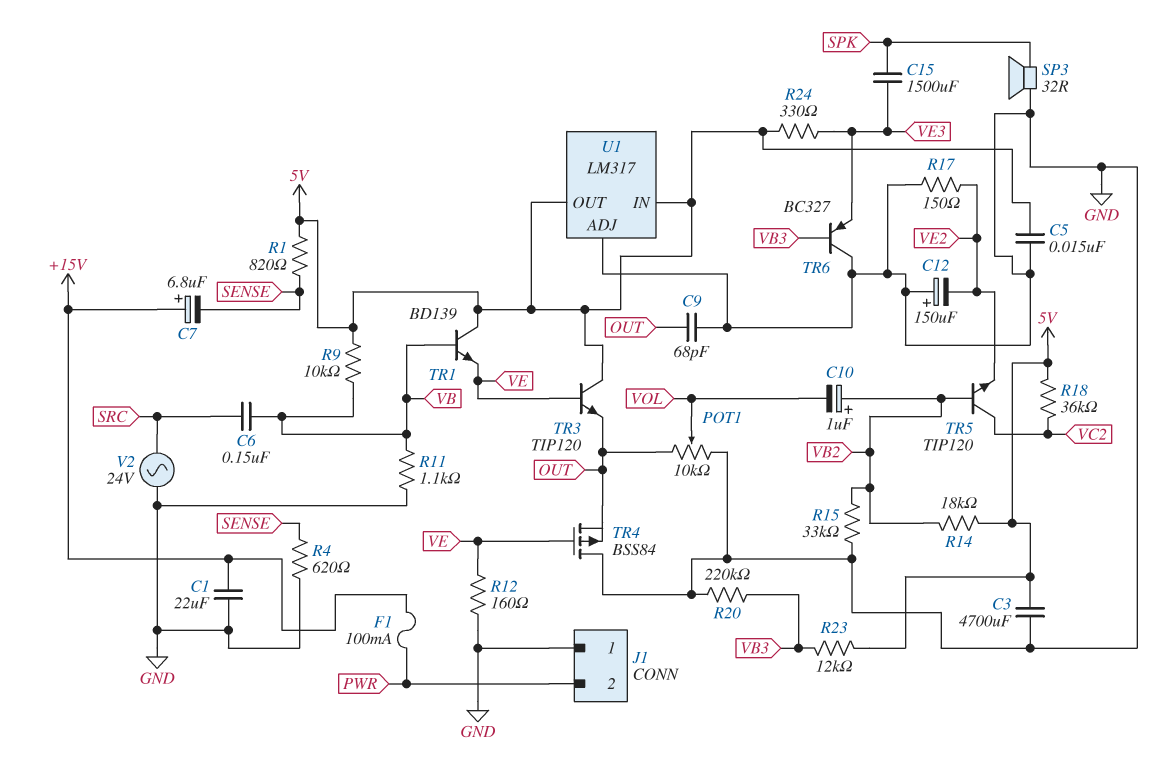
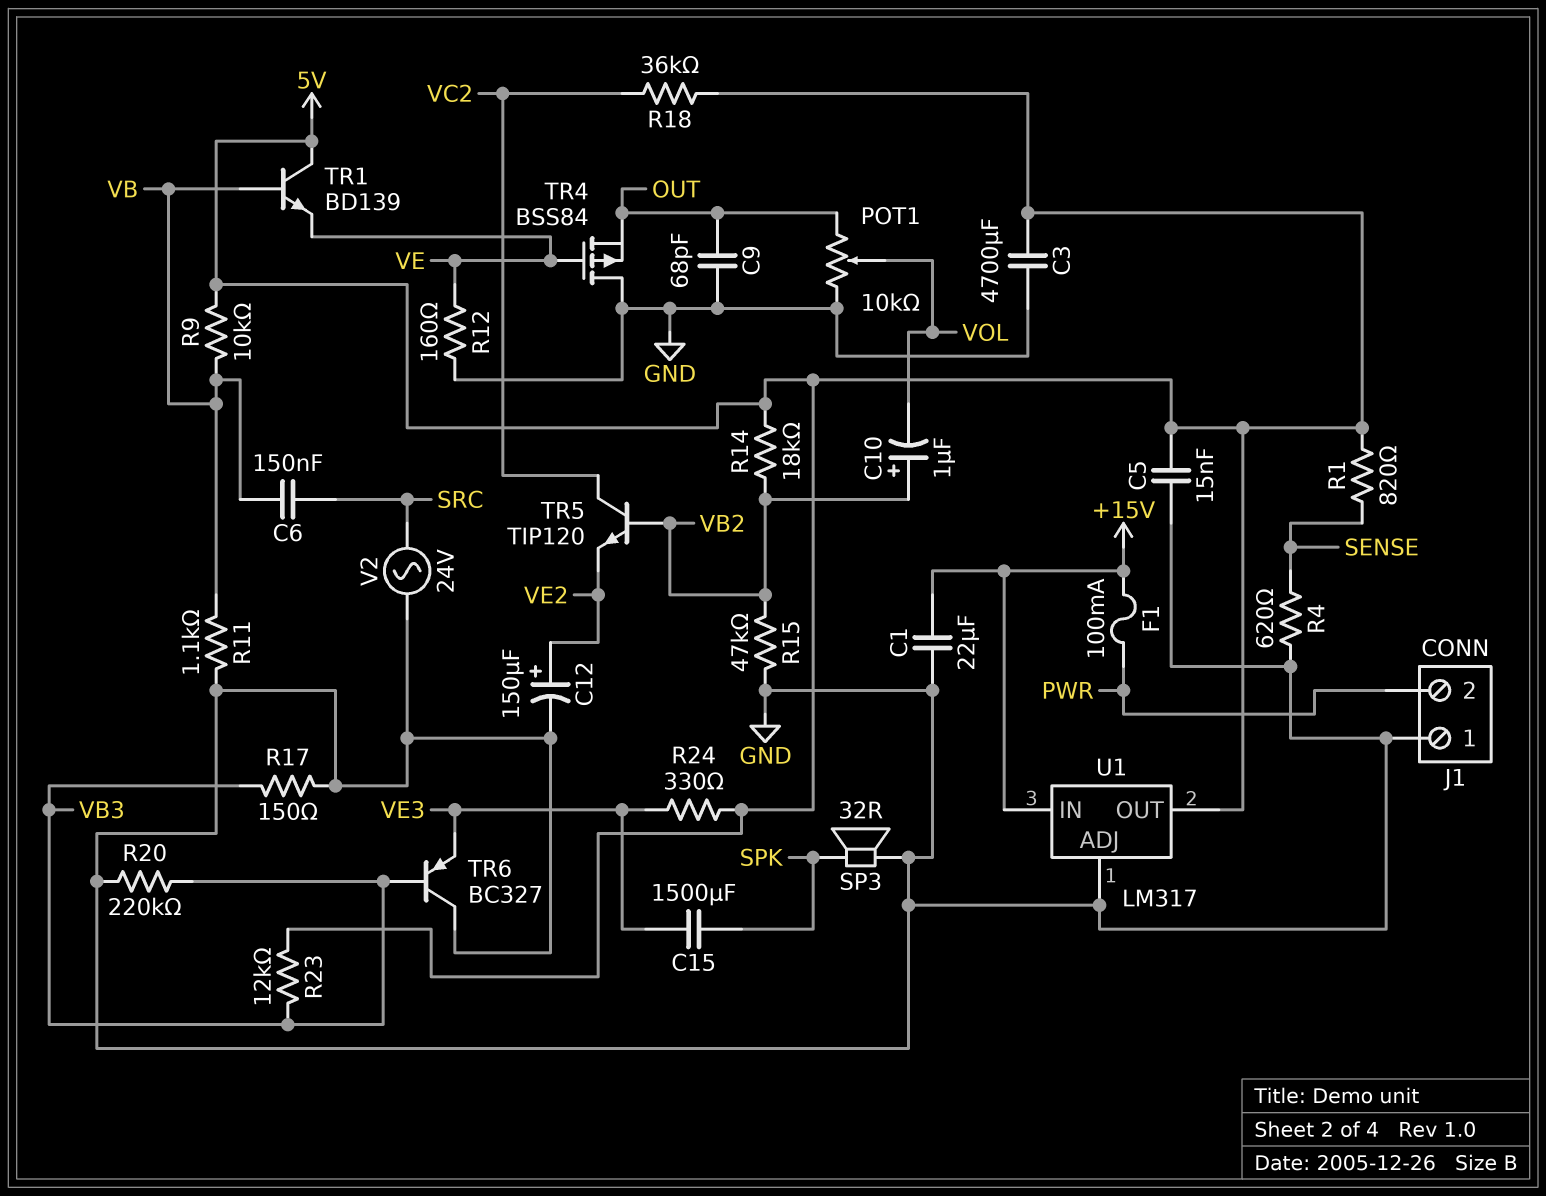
C7: 6.8uF (plus +15V, minus SENSE) -> none
C12: 150uF (plus GND, minus VE2) -> 150uF (plus VE2, minus GND)
R15: 33k (GND, VB2) -> 47k (GND, VB2)
R17: 150 (GND, VE2) -> 150 (GND, VB3)
TR3: NPN TIP120 (B VE, C 5V, E OUT) -> none
U1 pin IN: 5V -> +15V

